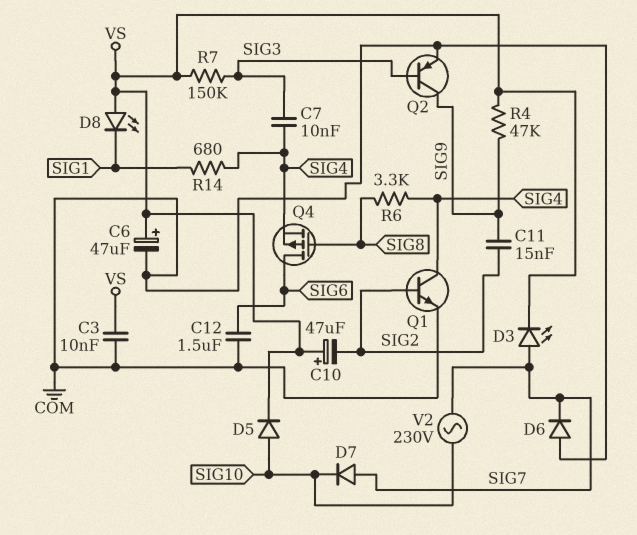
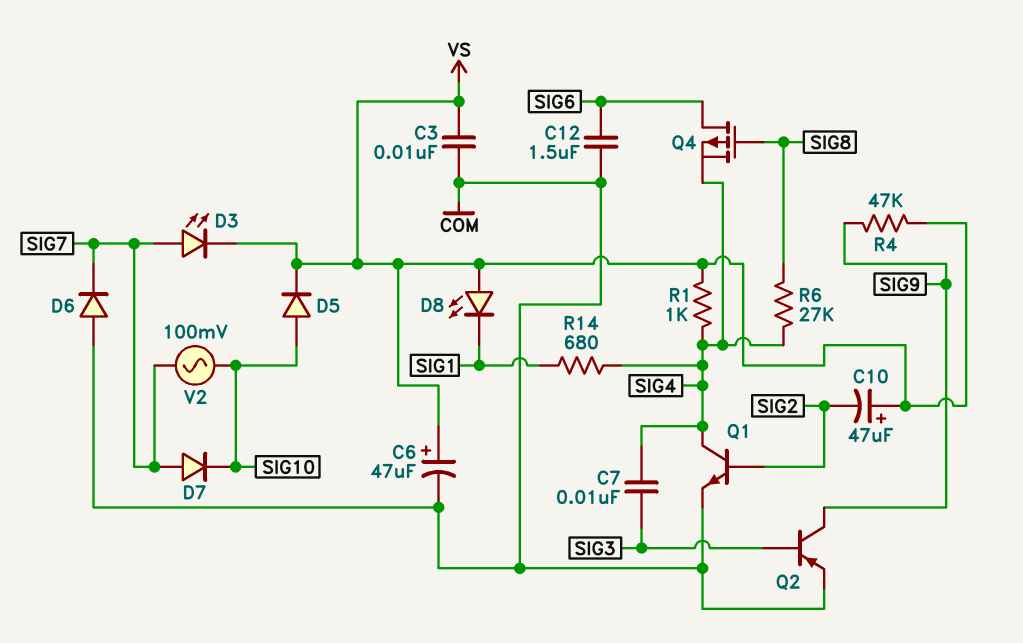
C11: 15nF (SIG2, SIG9) -> none
R1: none -> 1k (SIG4, VS)
R6: 3.3k (SIG4, SIG8) -> 27k (SIG4, SIG8)
R7: 150k (SIG3, VS) -> none
V2: AC 230V (SIG7, SIG10) -> AC 100mV (SIG7, SIG10)

